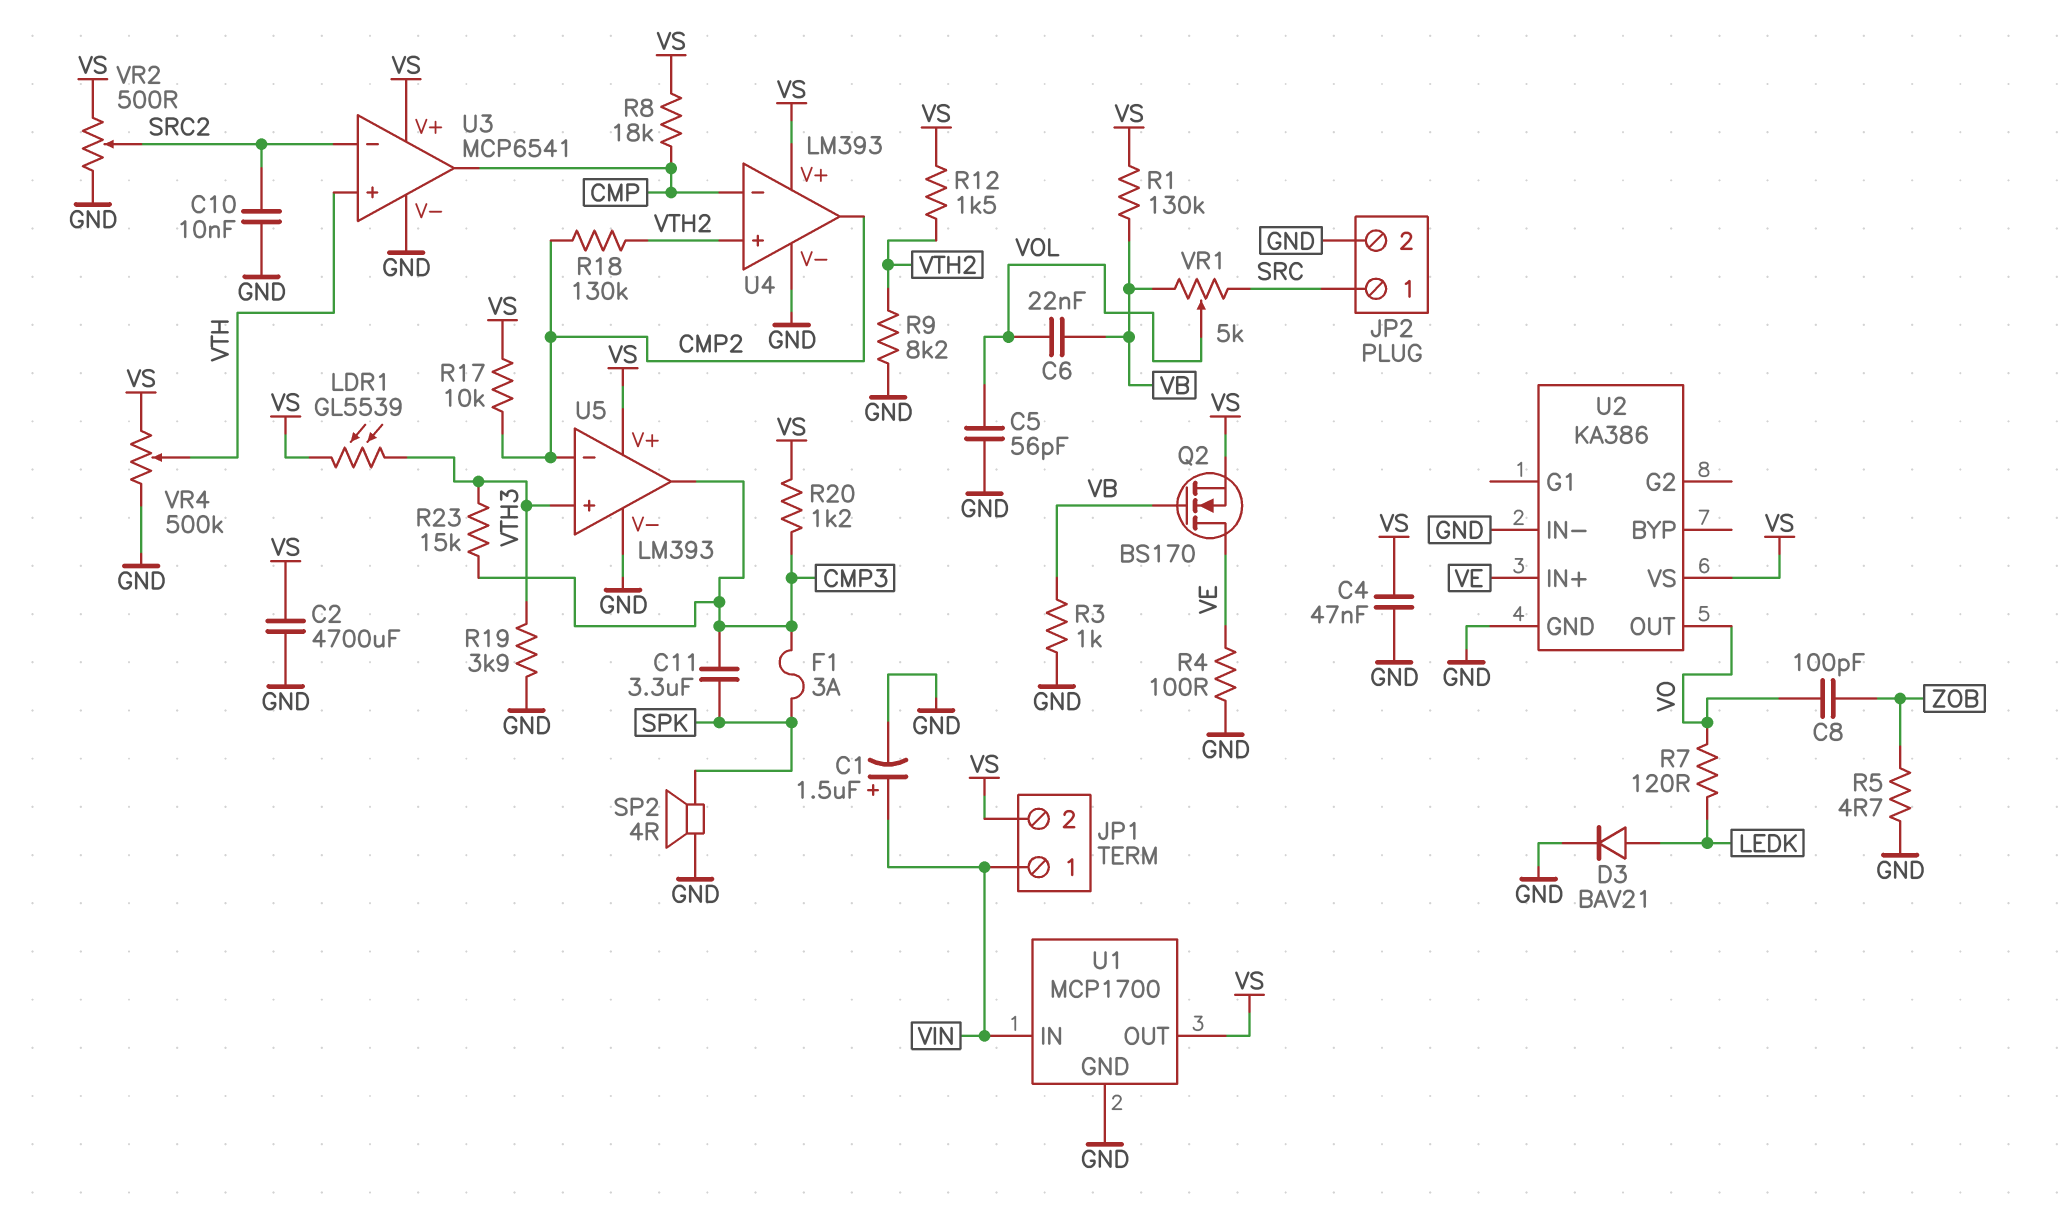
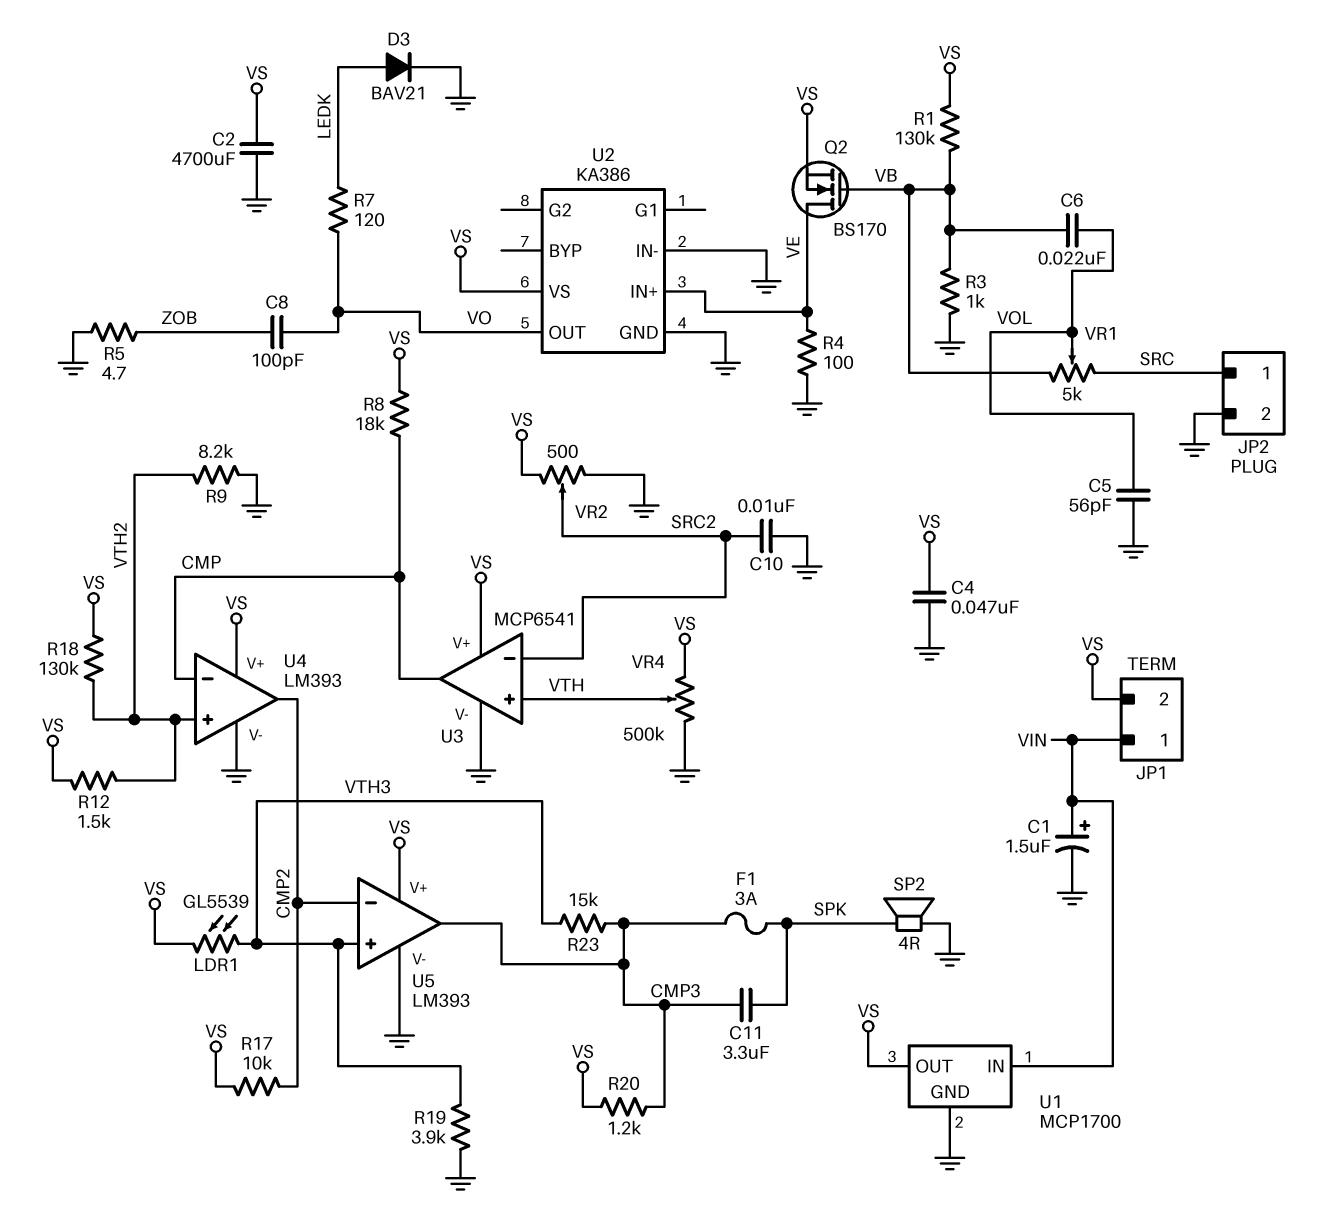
R18: 130k (CMP2, VTH2) -> 130k (VS, VTH2)

